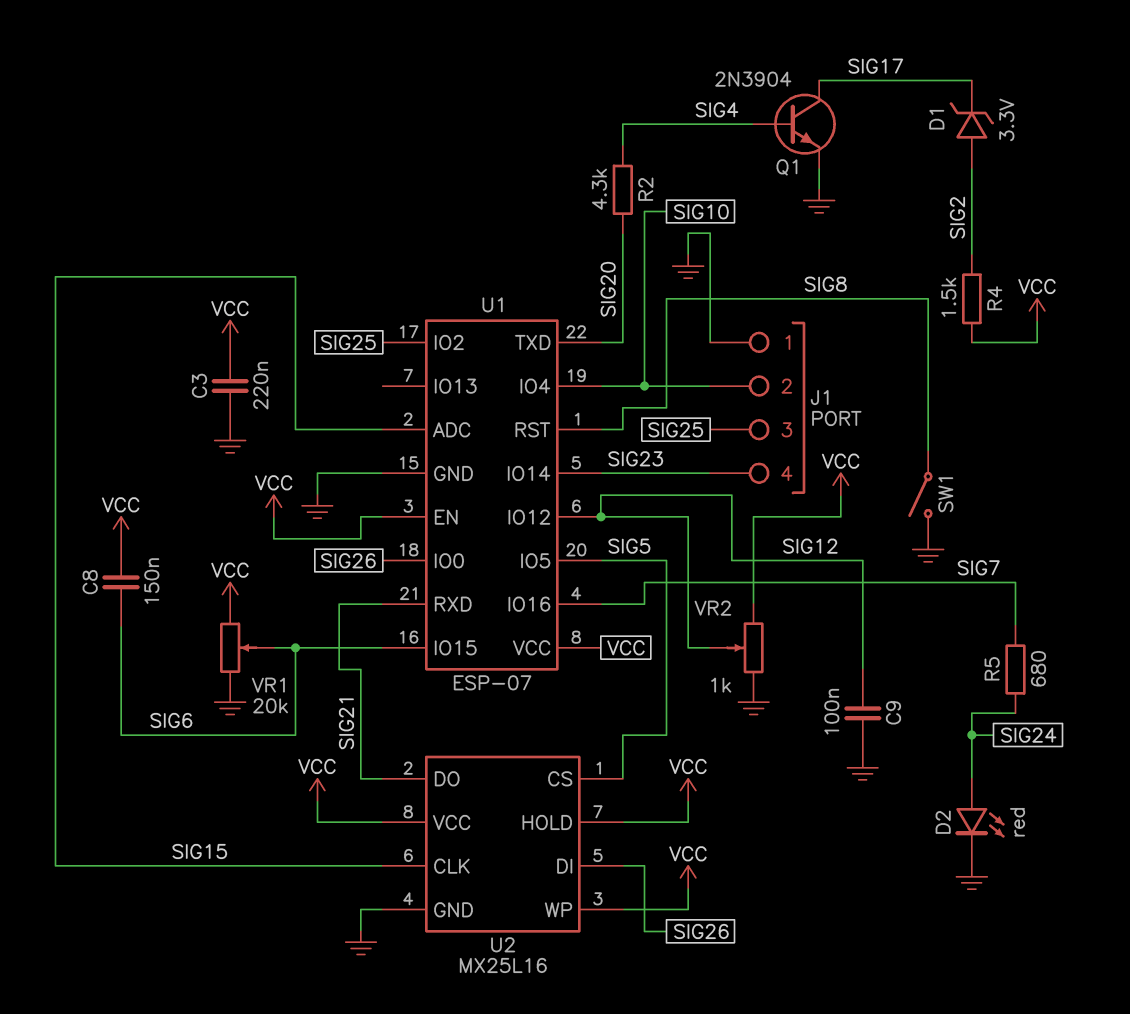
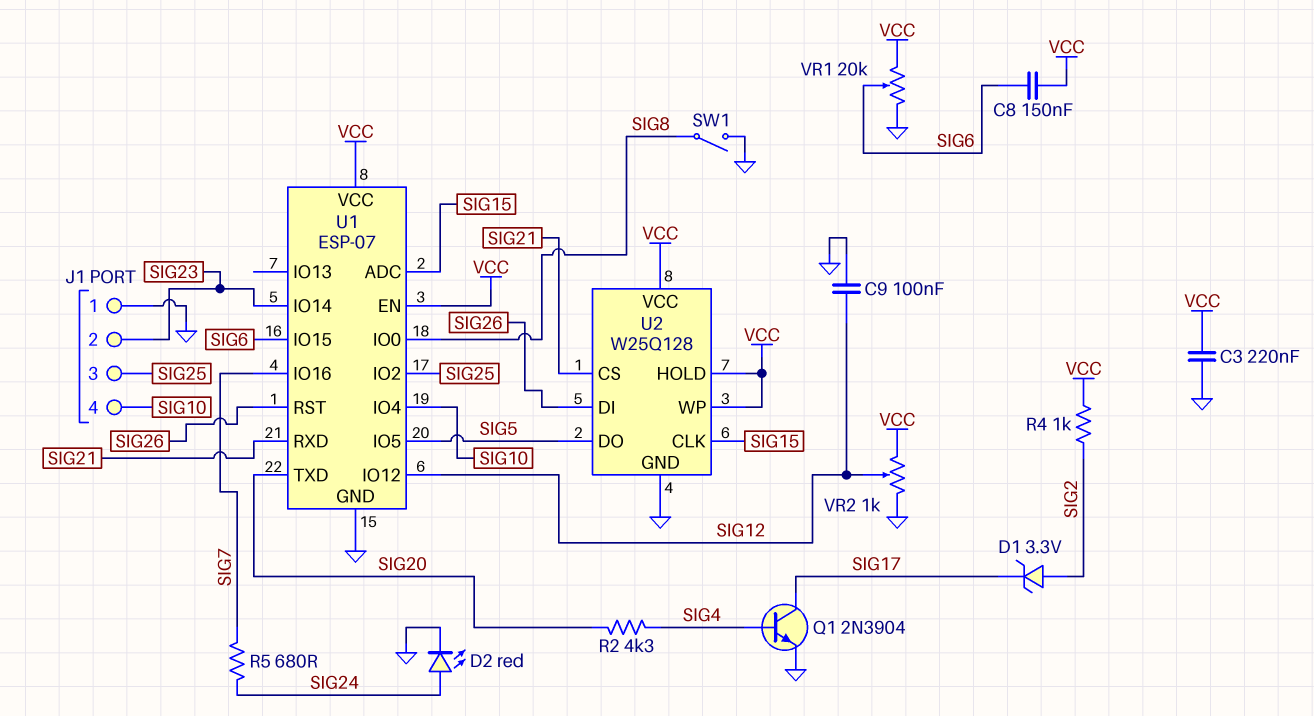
J1 pin 2: SIG10 -> SIG23
J1 pin 4: SIG23 -> SIG10
R4: 1.5k (SIG2, VCC) -> 1k (SIG2, VCC)
U1 pin IO0: SIG26 -> SIG8
U1 pin RST: SIG8 -> SIG26
U2: MX25L16 -> W25Q128
U2 pin CS: SIG5 -> SIG21
U2 pin DO: SIG21 -> SIG5

